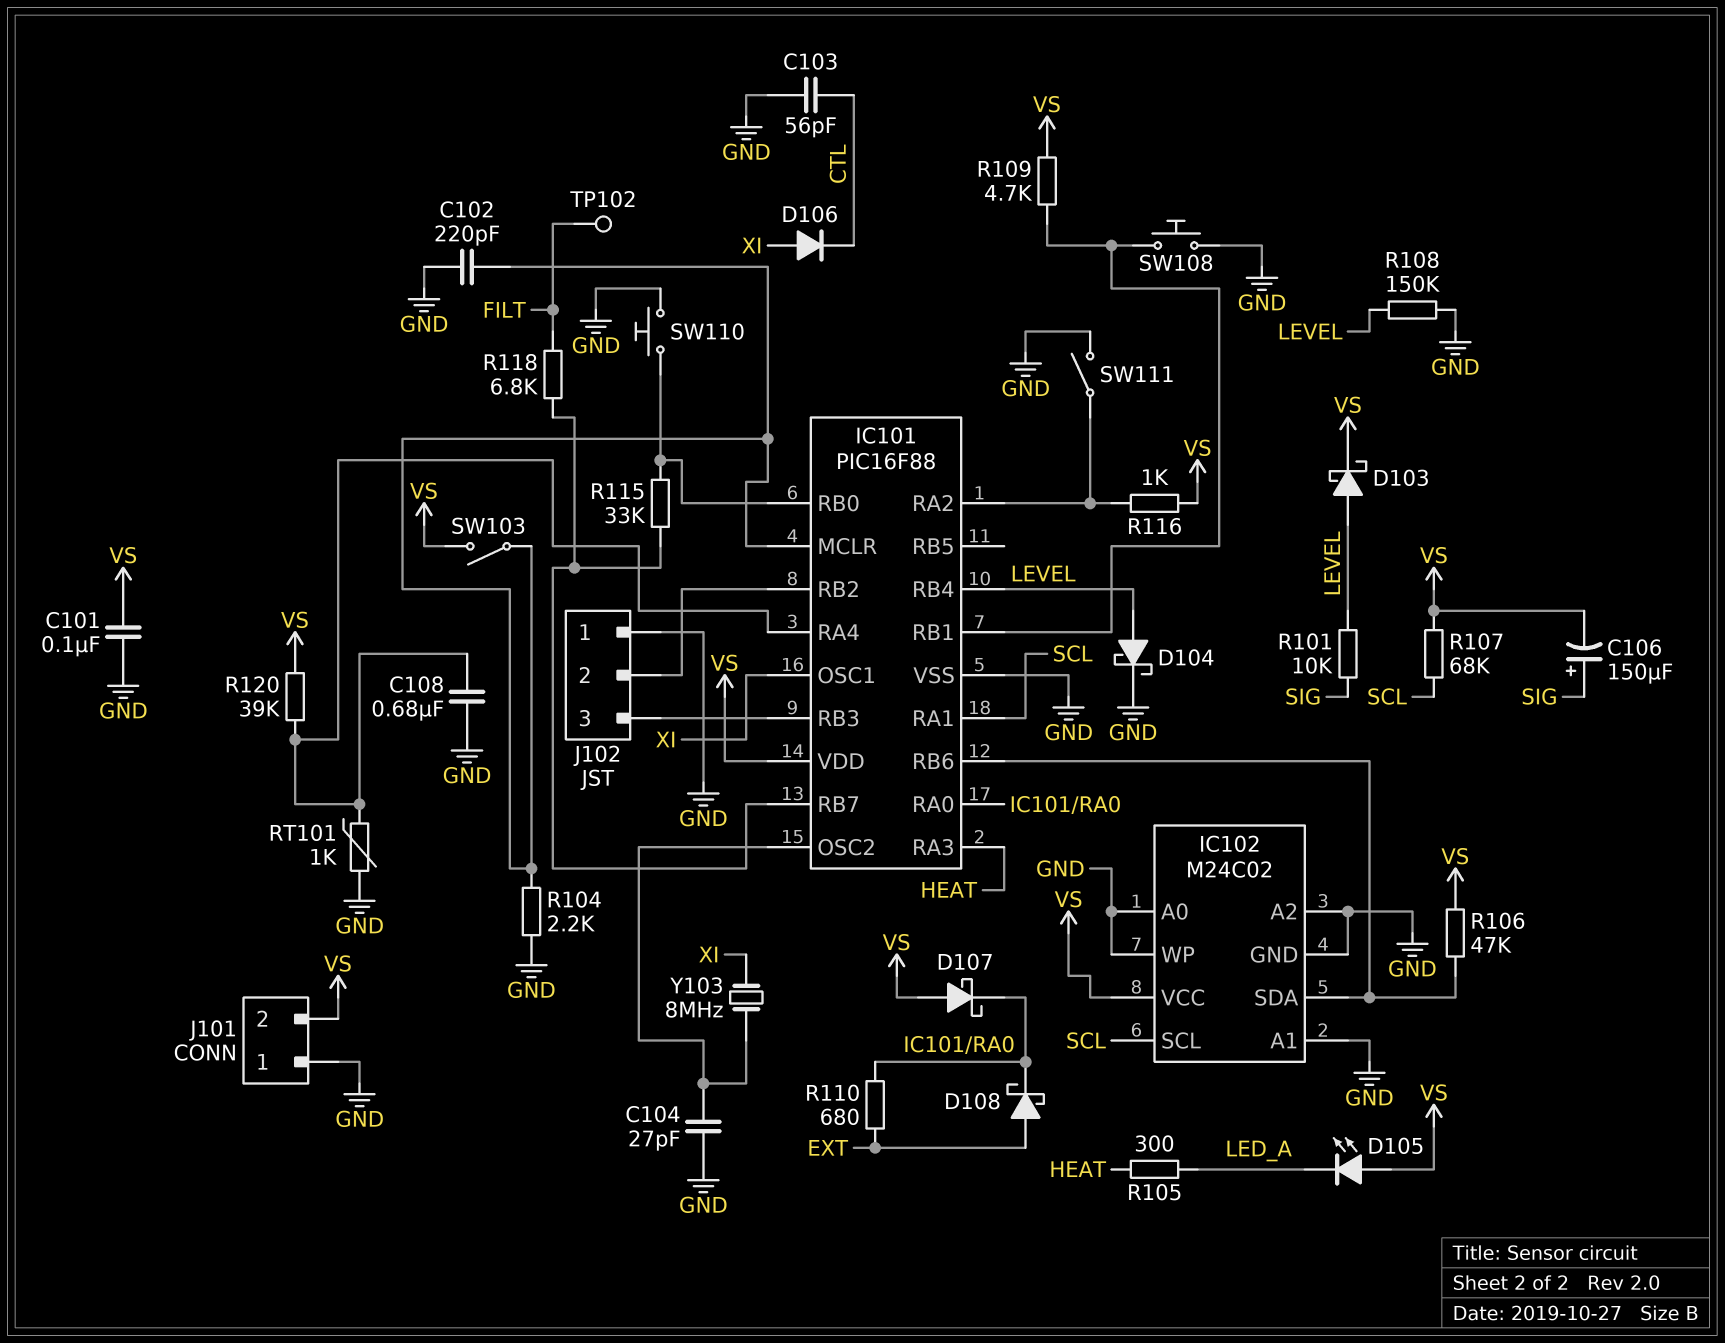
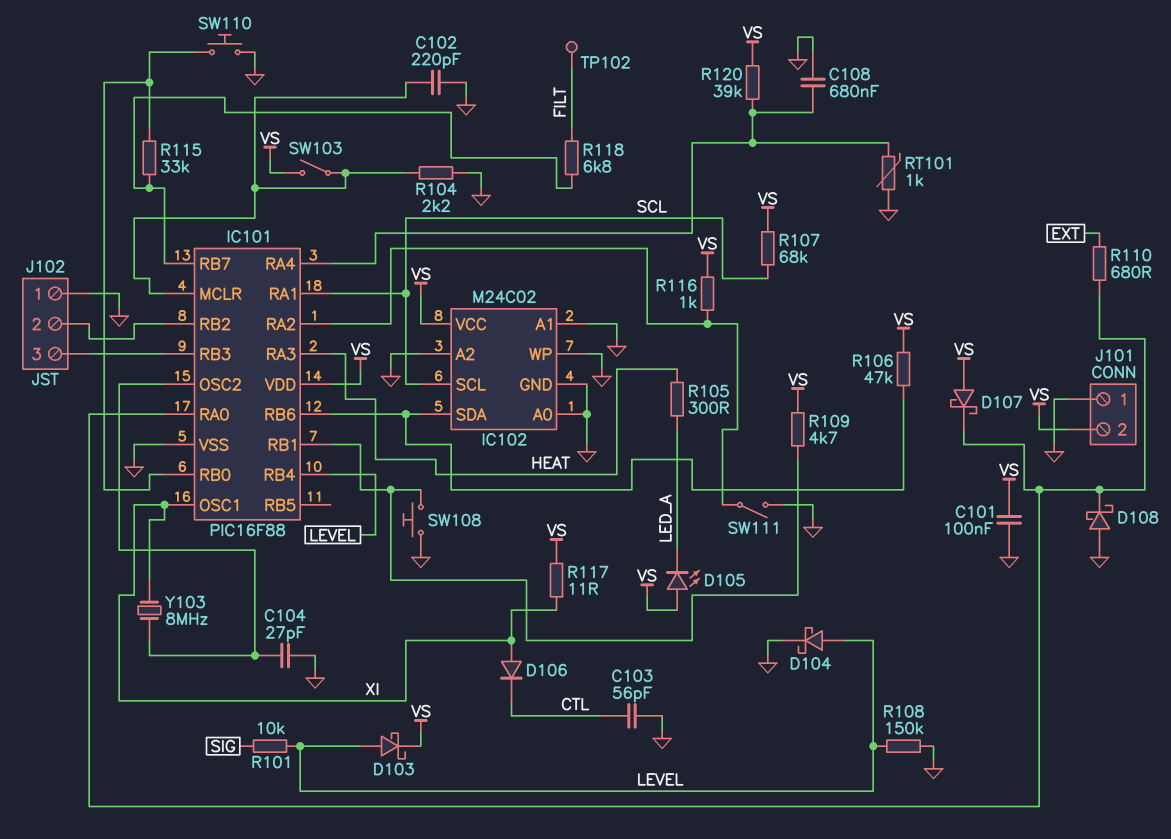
C106: 150uF (plus SIG, minus VS) -> none
D108: schottky (A EXT, K IC101/RA0) -> schottky (A GND, K IC101/RA0)
R117: none -> 11 (VS, XI)

